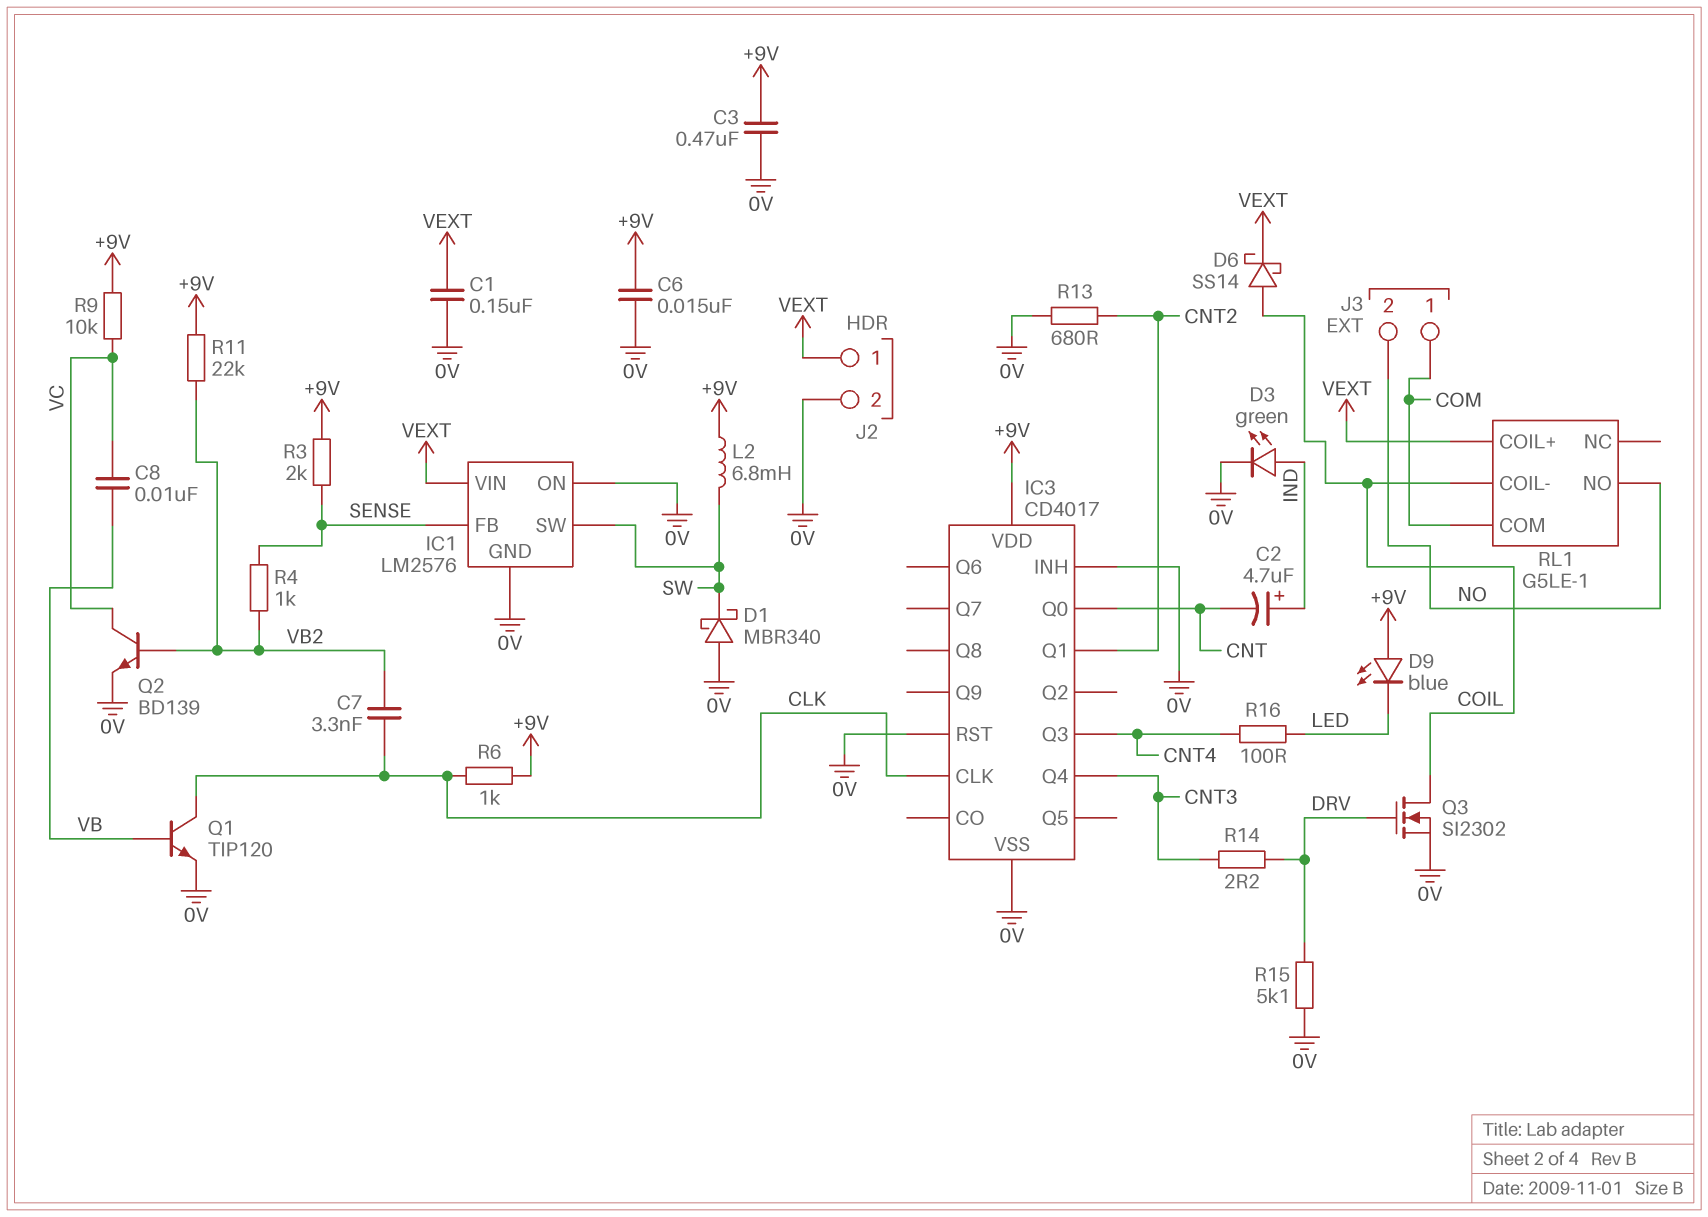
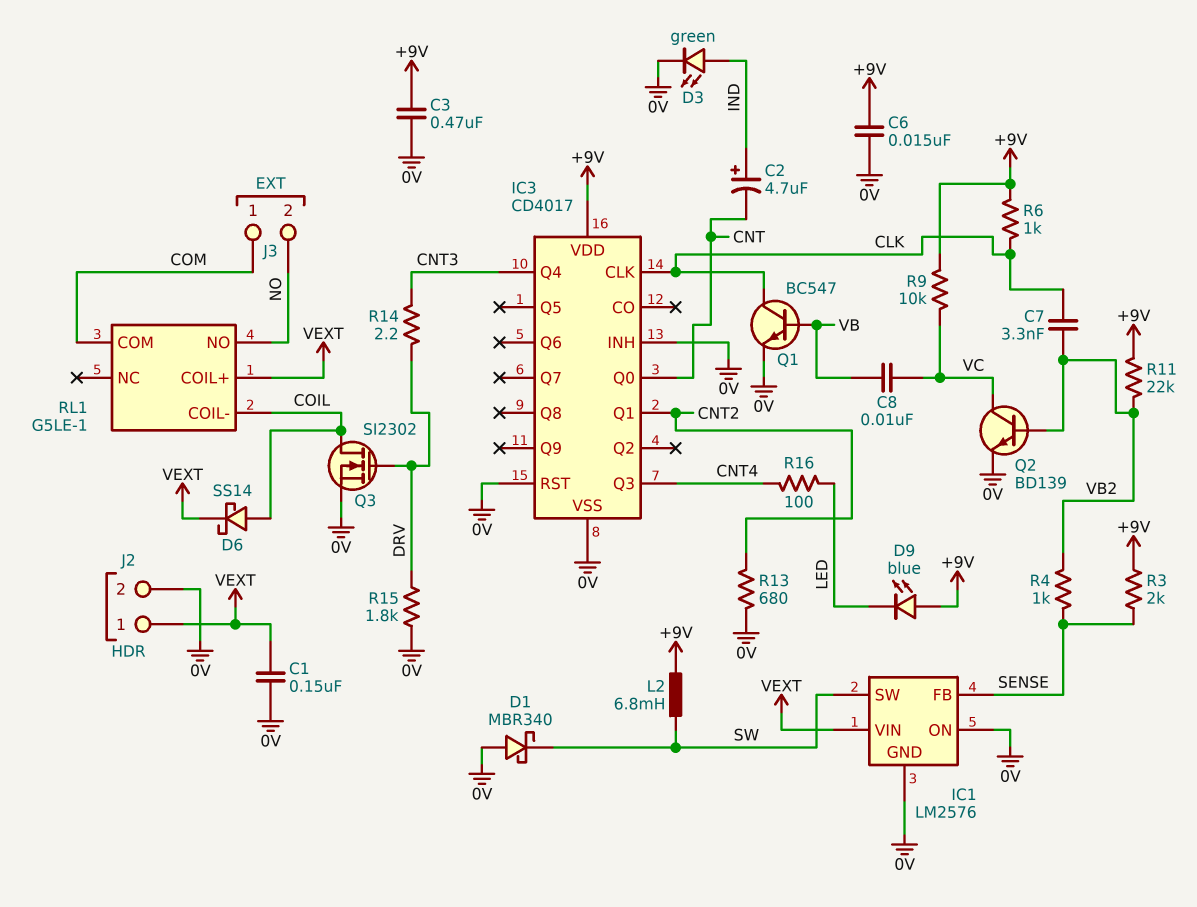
Q1: NPN TIP120 (B VB, C CLK, E 0V) -> NPN BC547 (B VB, C CLK, E 0V)
R15: 5.1k (0V, DRV) -> 1.8k (0V, DRV)

